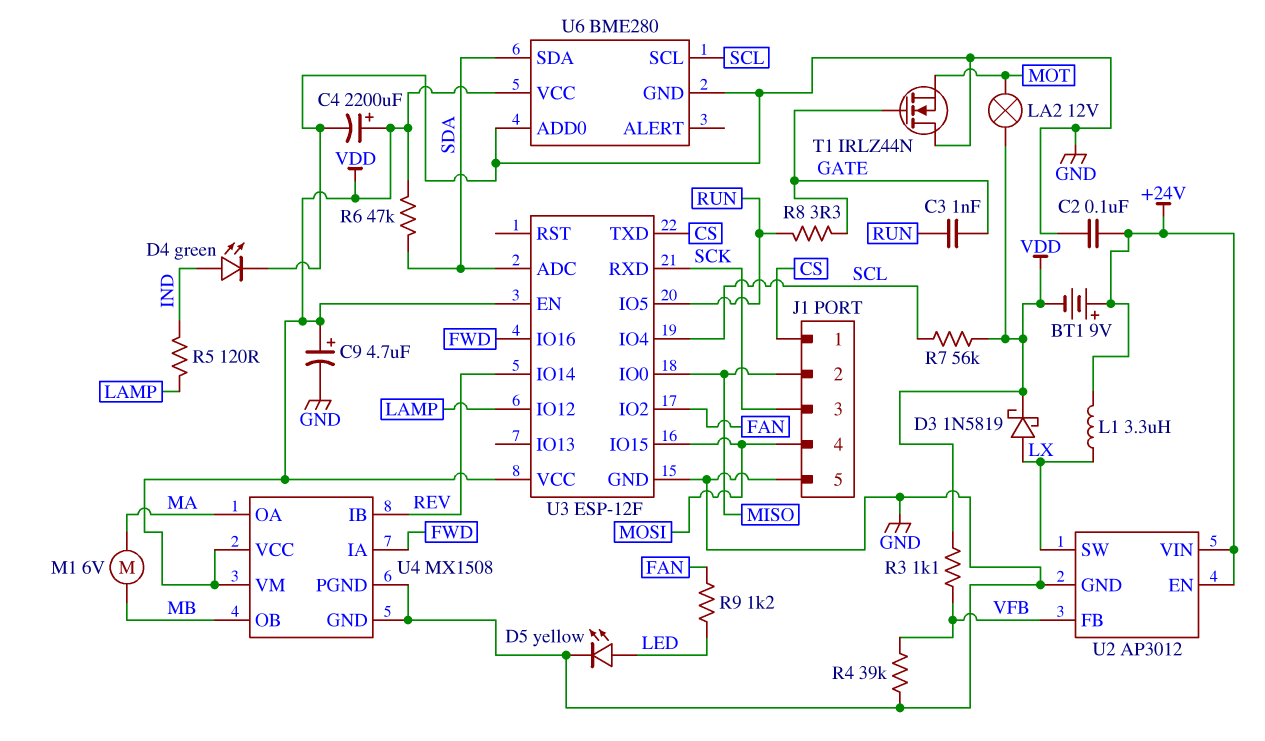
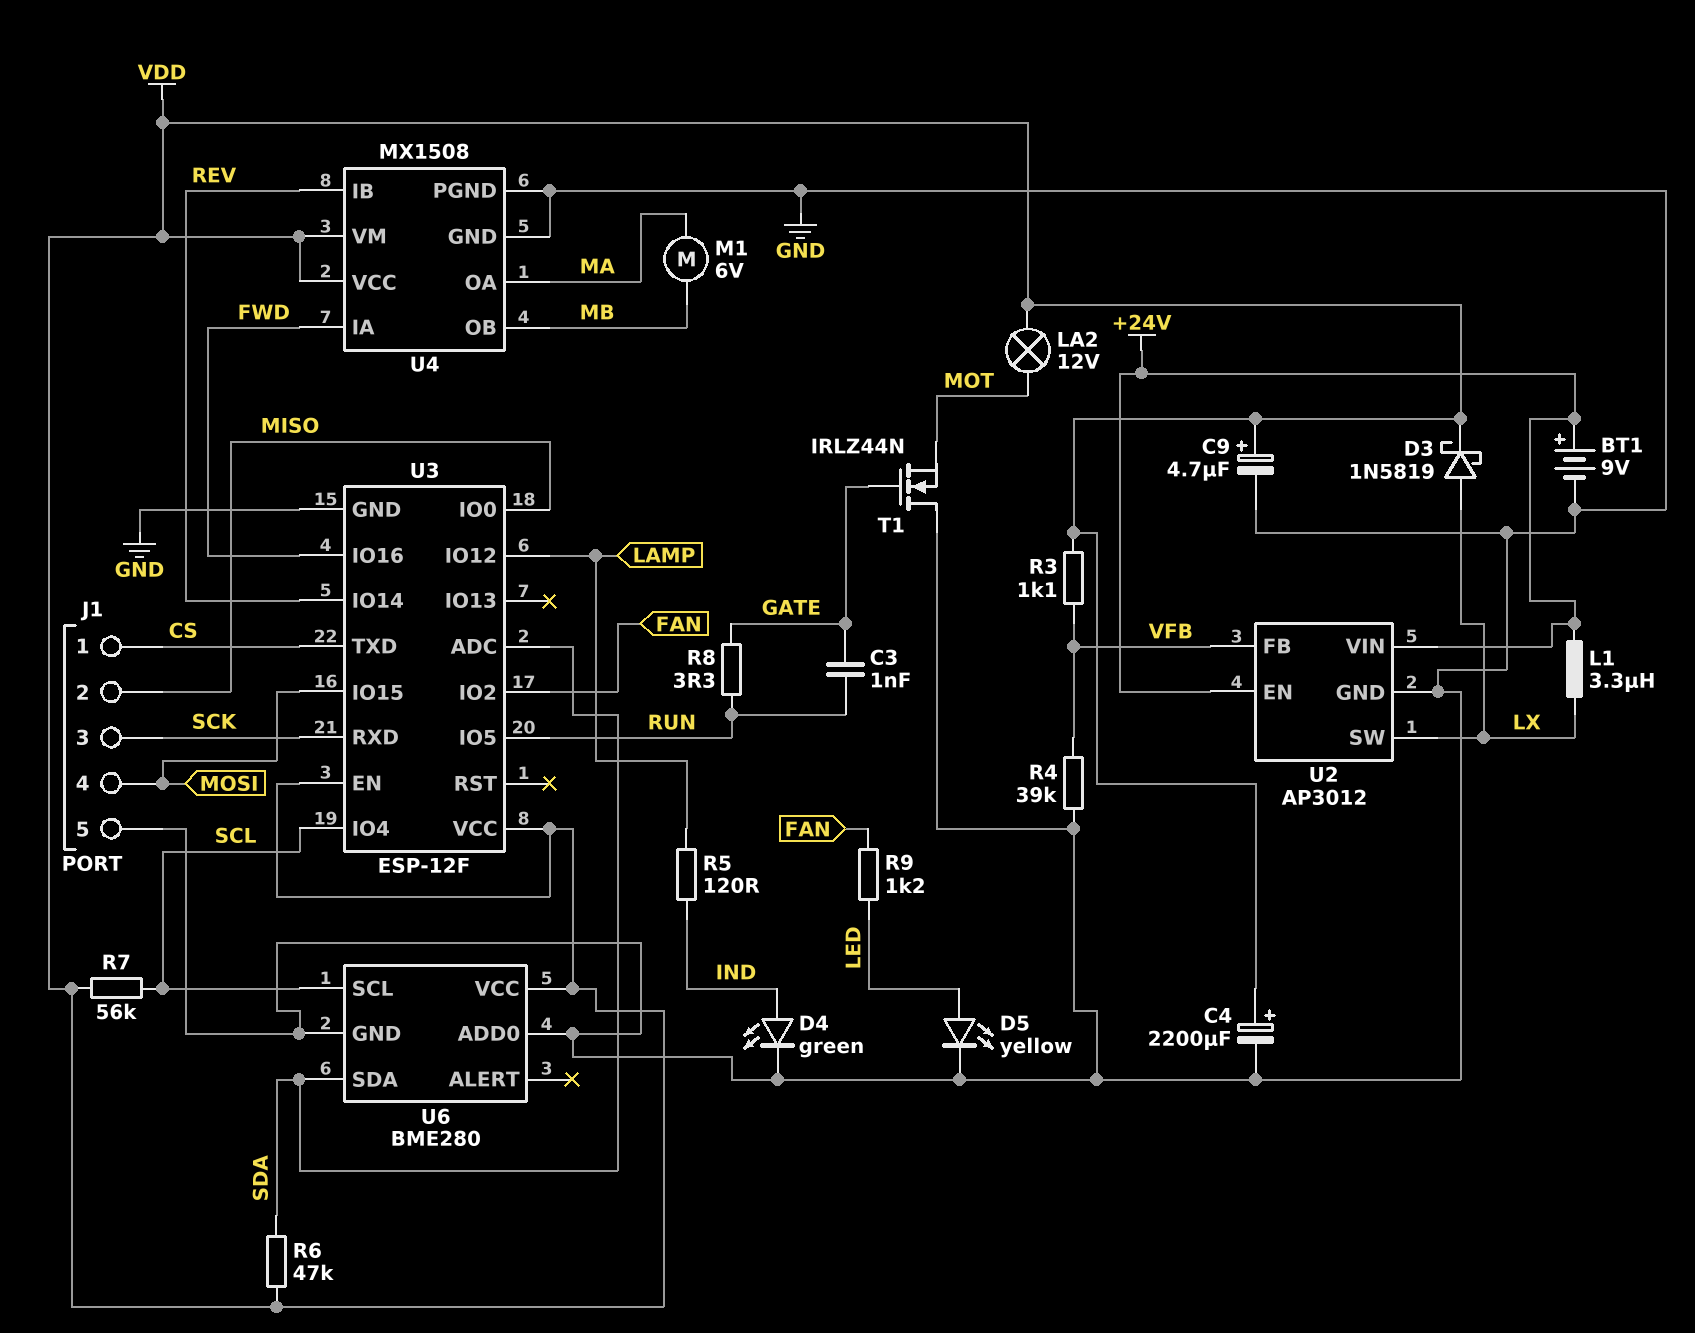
BT1: 9V (plus +24V, minus VDD) -> 9V (plus +24V, minus GND)
C2: 100nF (+24V, GND) -> none

